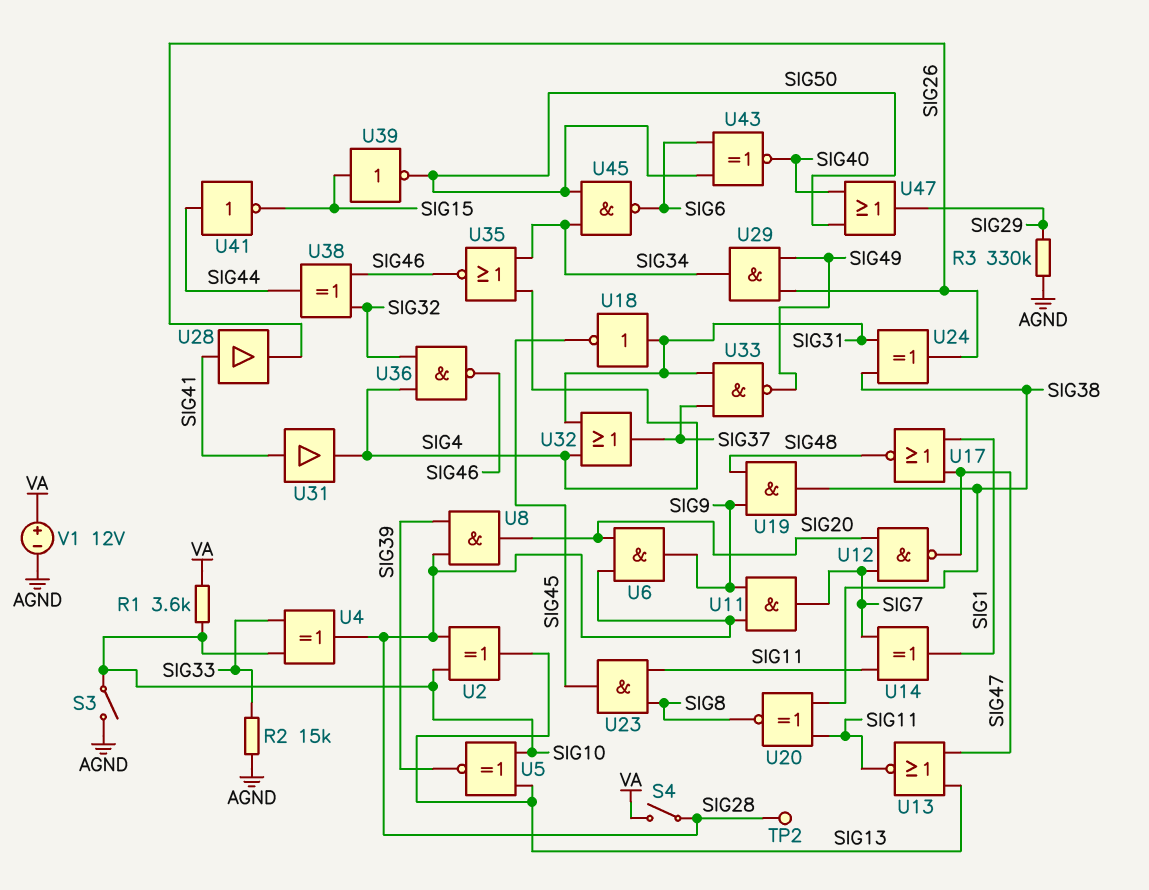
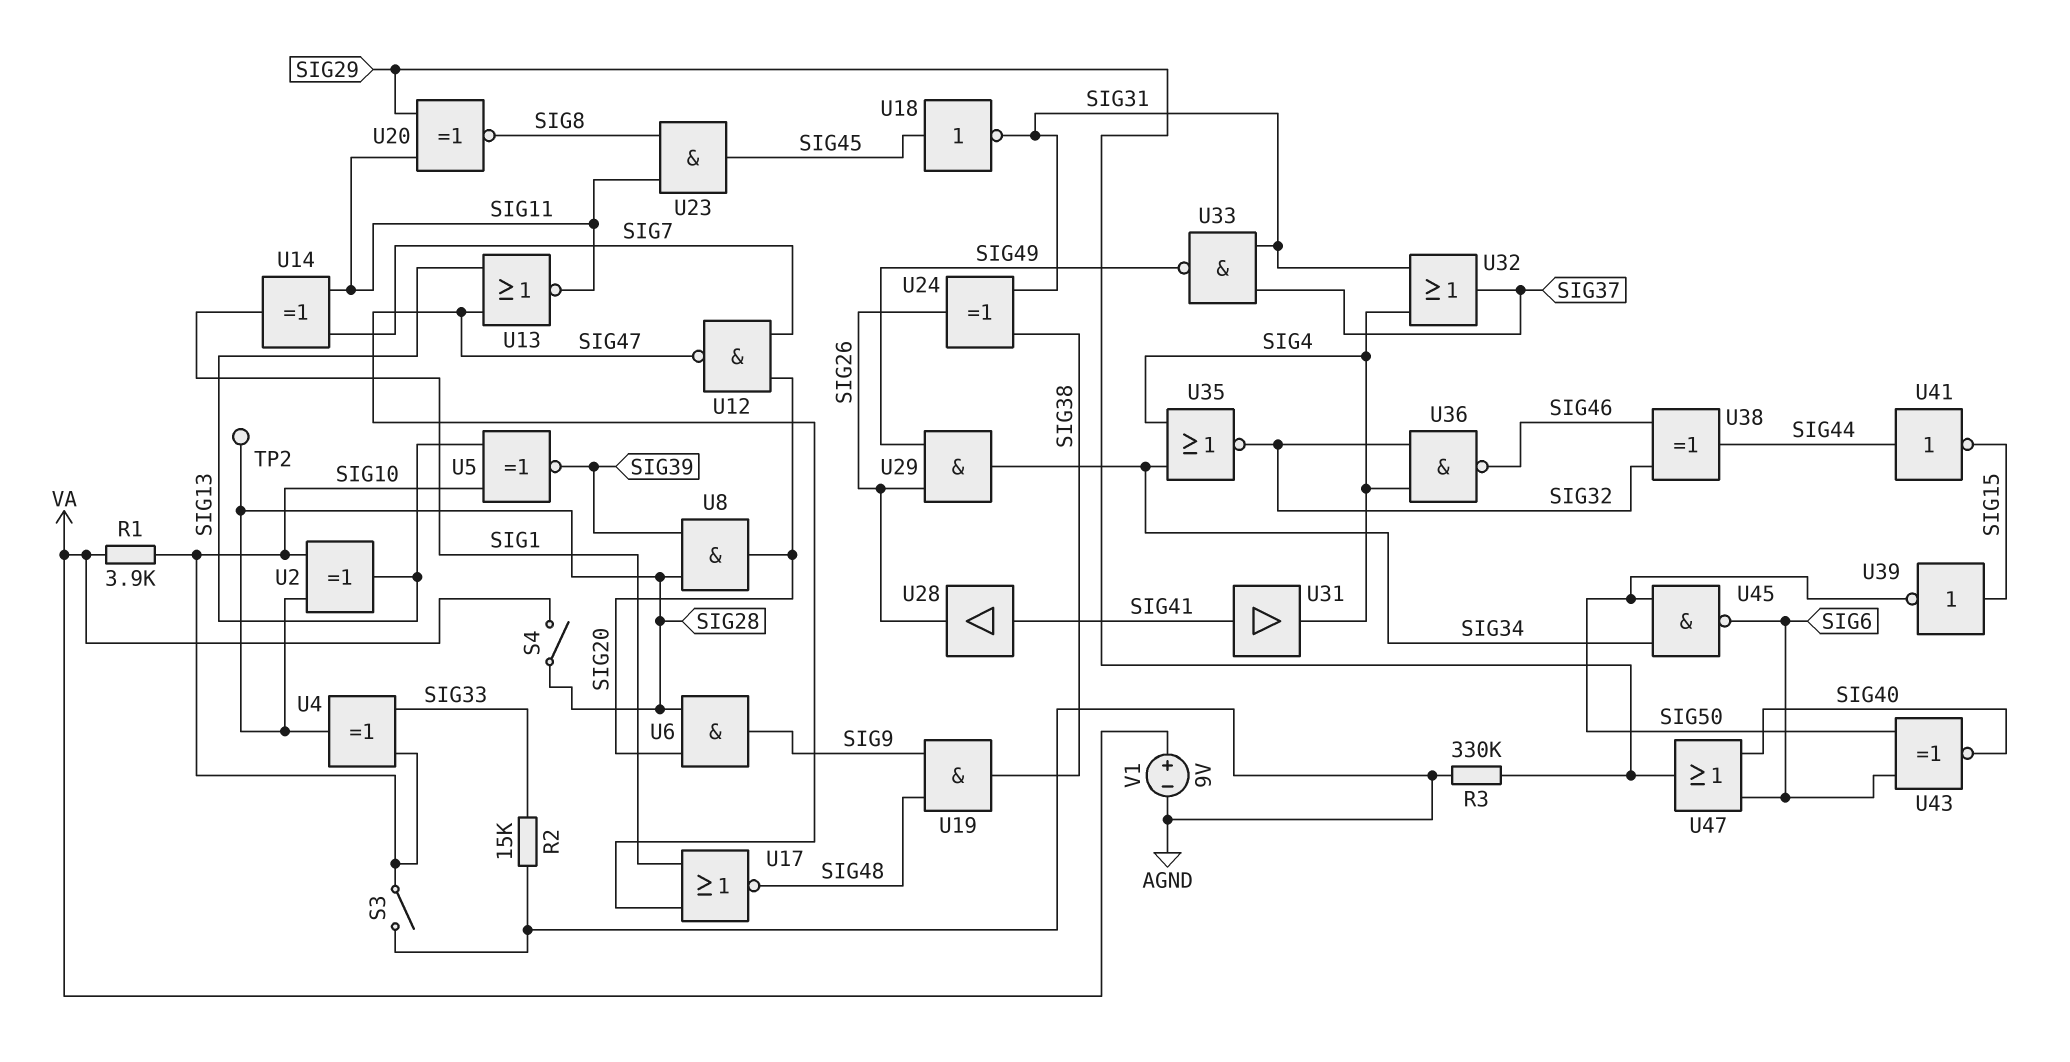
R1: 3.6k (SIG10, VA) -> 3.9k (SIG10, VA)
U11: AND (in SIG9, in SIG28, out SIG7) -> none
U18: NOT (in SIG31, out SIG45) -> NOT (in SIG45, out SIG31)
U20: XNOR (in SIG11, in SIG38, out SIG8) -> XNOR (in SIG11, in SIG29, out SIG8)
U35: NOR (in SIG4, in SIG34, out SIG46) -> NOR (in SIG4, in SIG34, out SIG32)
U47: OR (in SIG40, in SIG50, out SIG29) -> OR (in SIG6, in SIG40, out SIG29)
V1: 12V (plus VA, minus AGND) -> 9V (plus VA, minus AGND)

